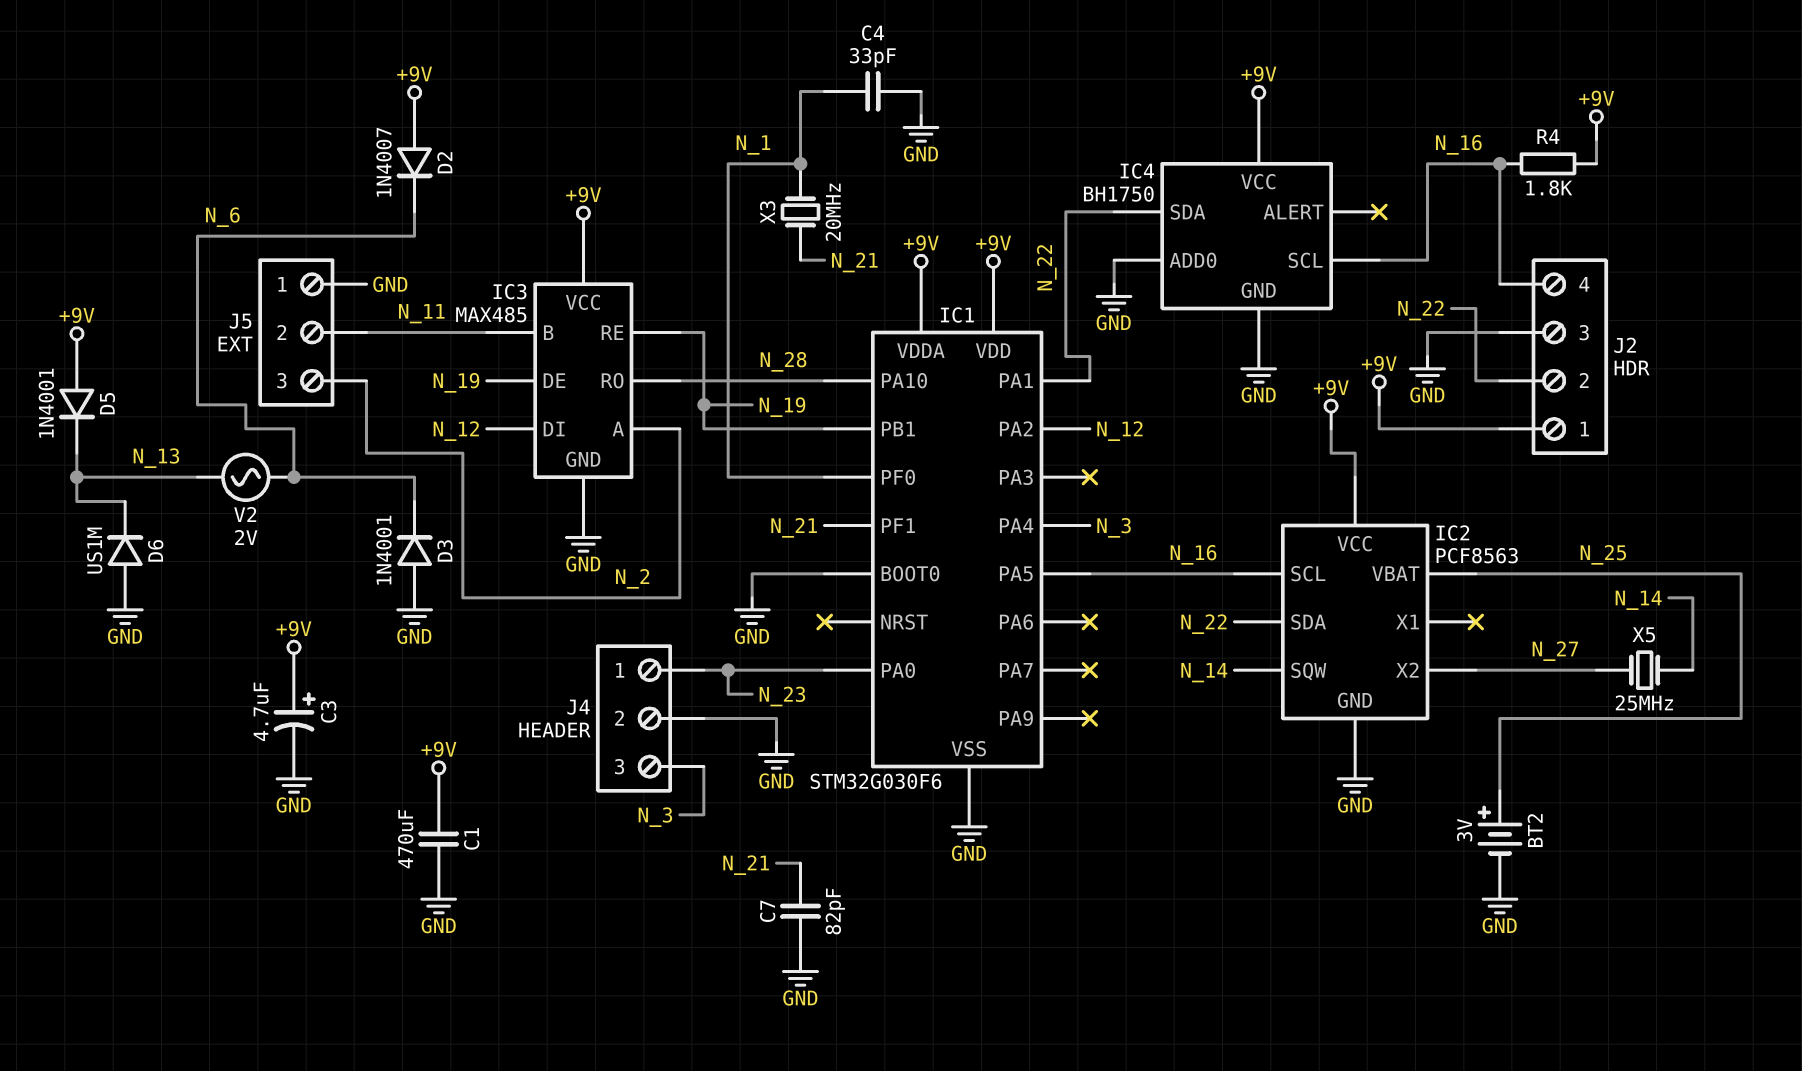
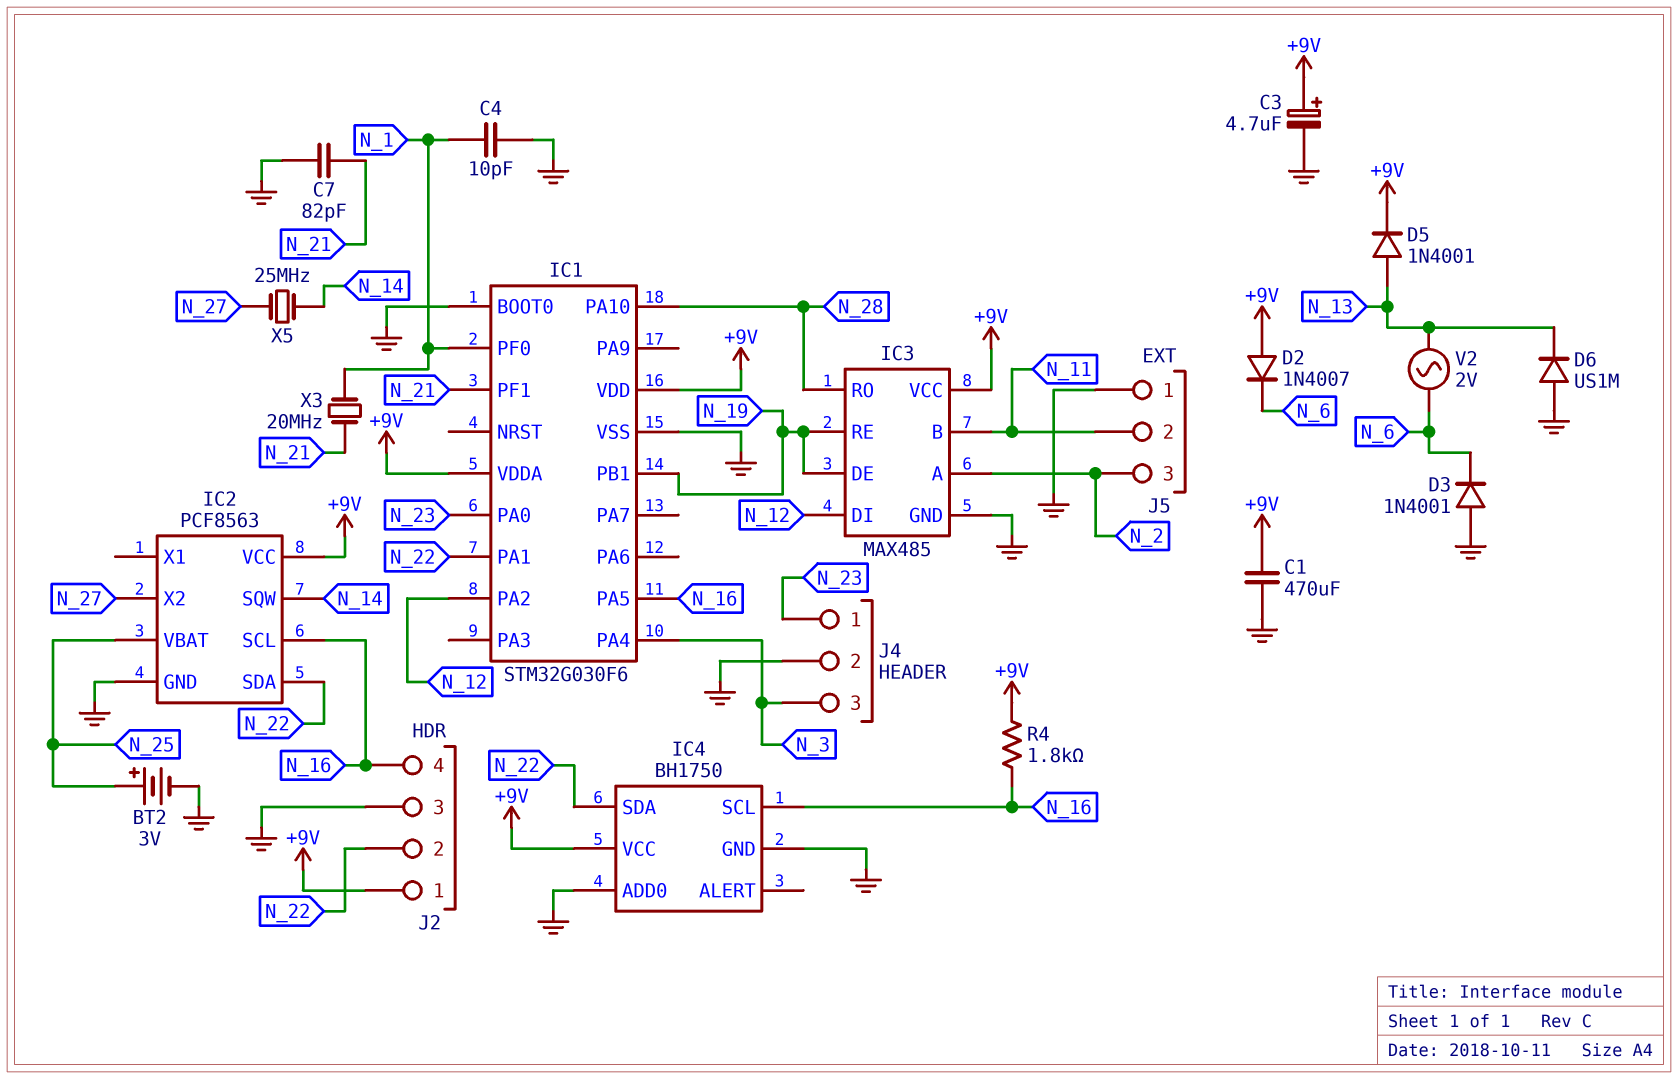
C4: 33pF (GND, N_1) -> 10pF (GND, N_1)
D5: diode 1N4001 (A +9V, K N_13) -> diode 1N4001 (A N_13, K +9V)

